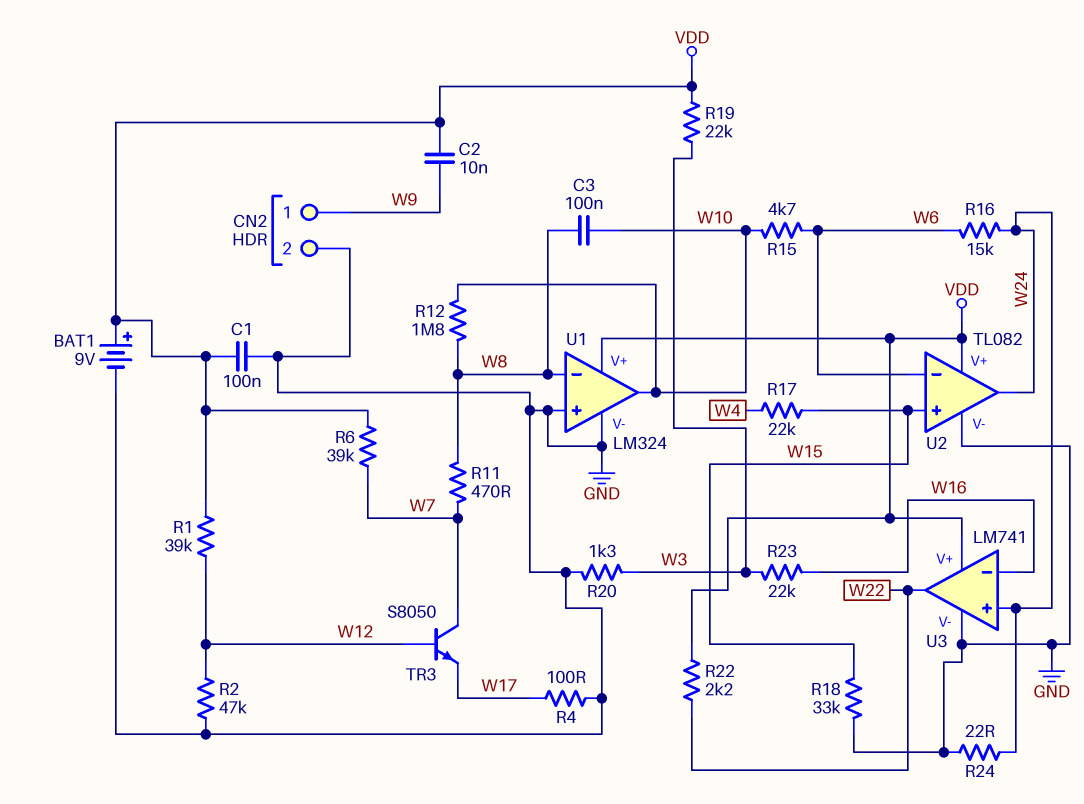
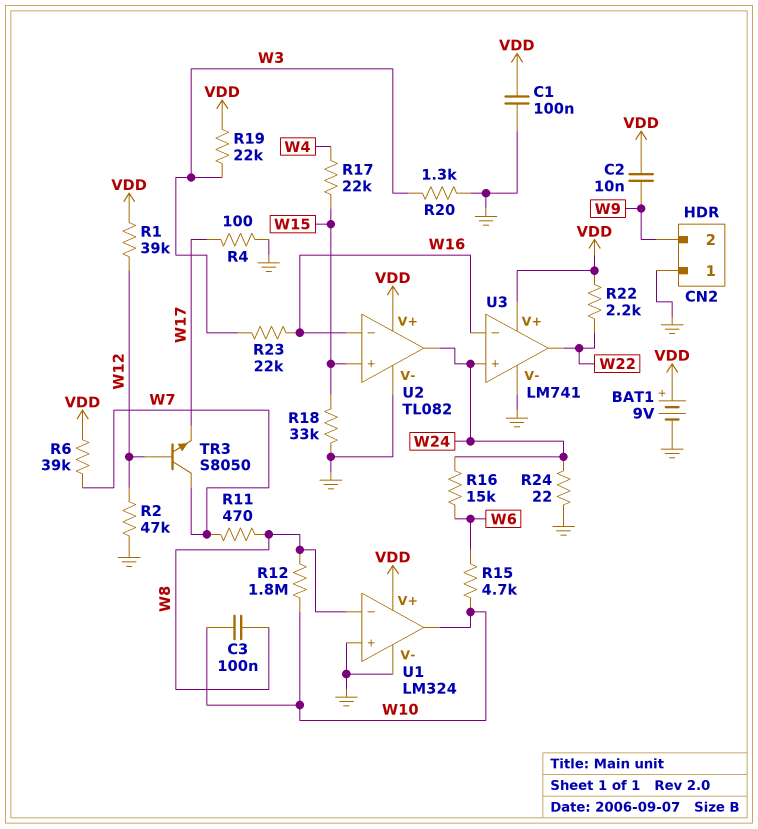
CN2 pin 1: W9 -> GND
CN2 pin 2: GND -> W9
U2 pin in-: W6 -> W16

